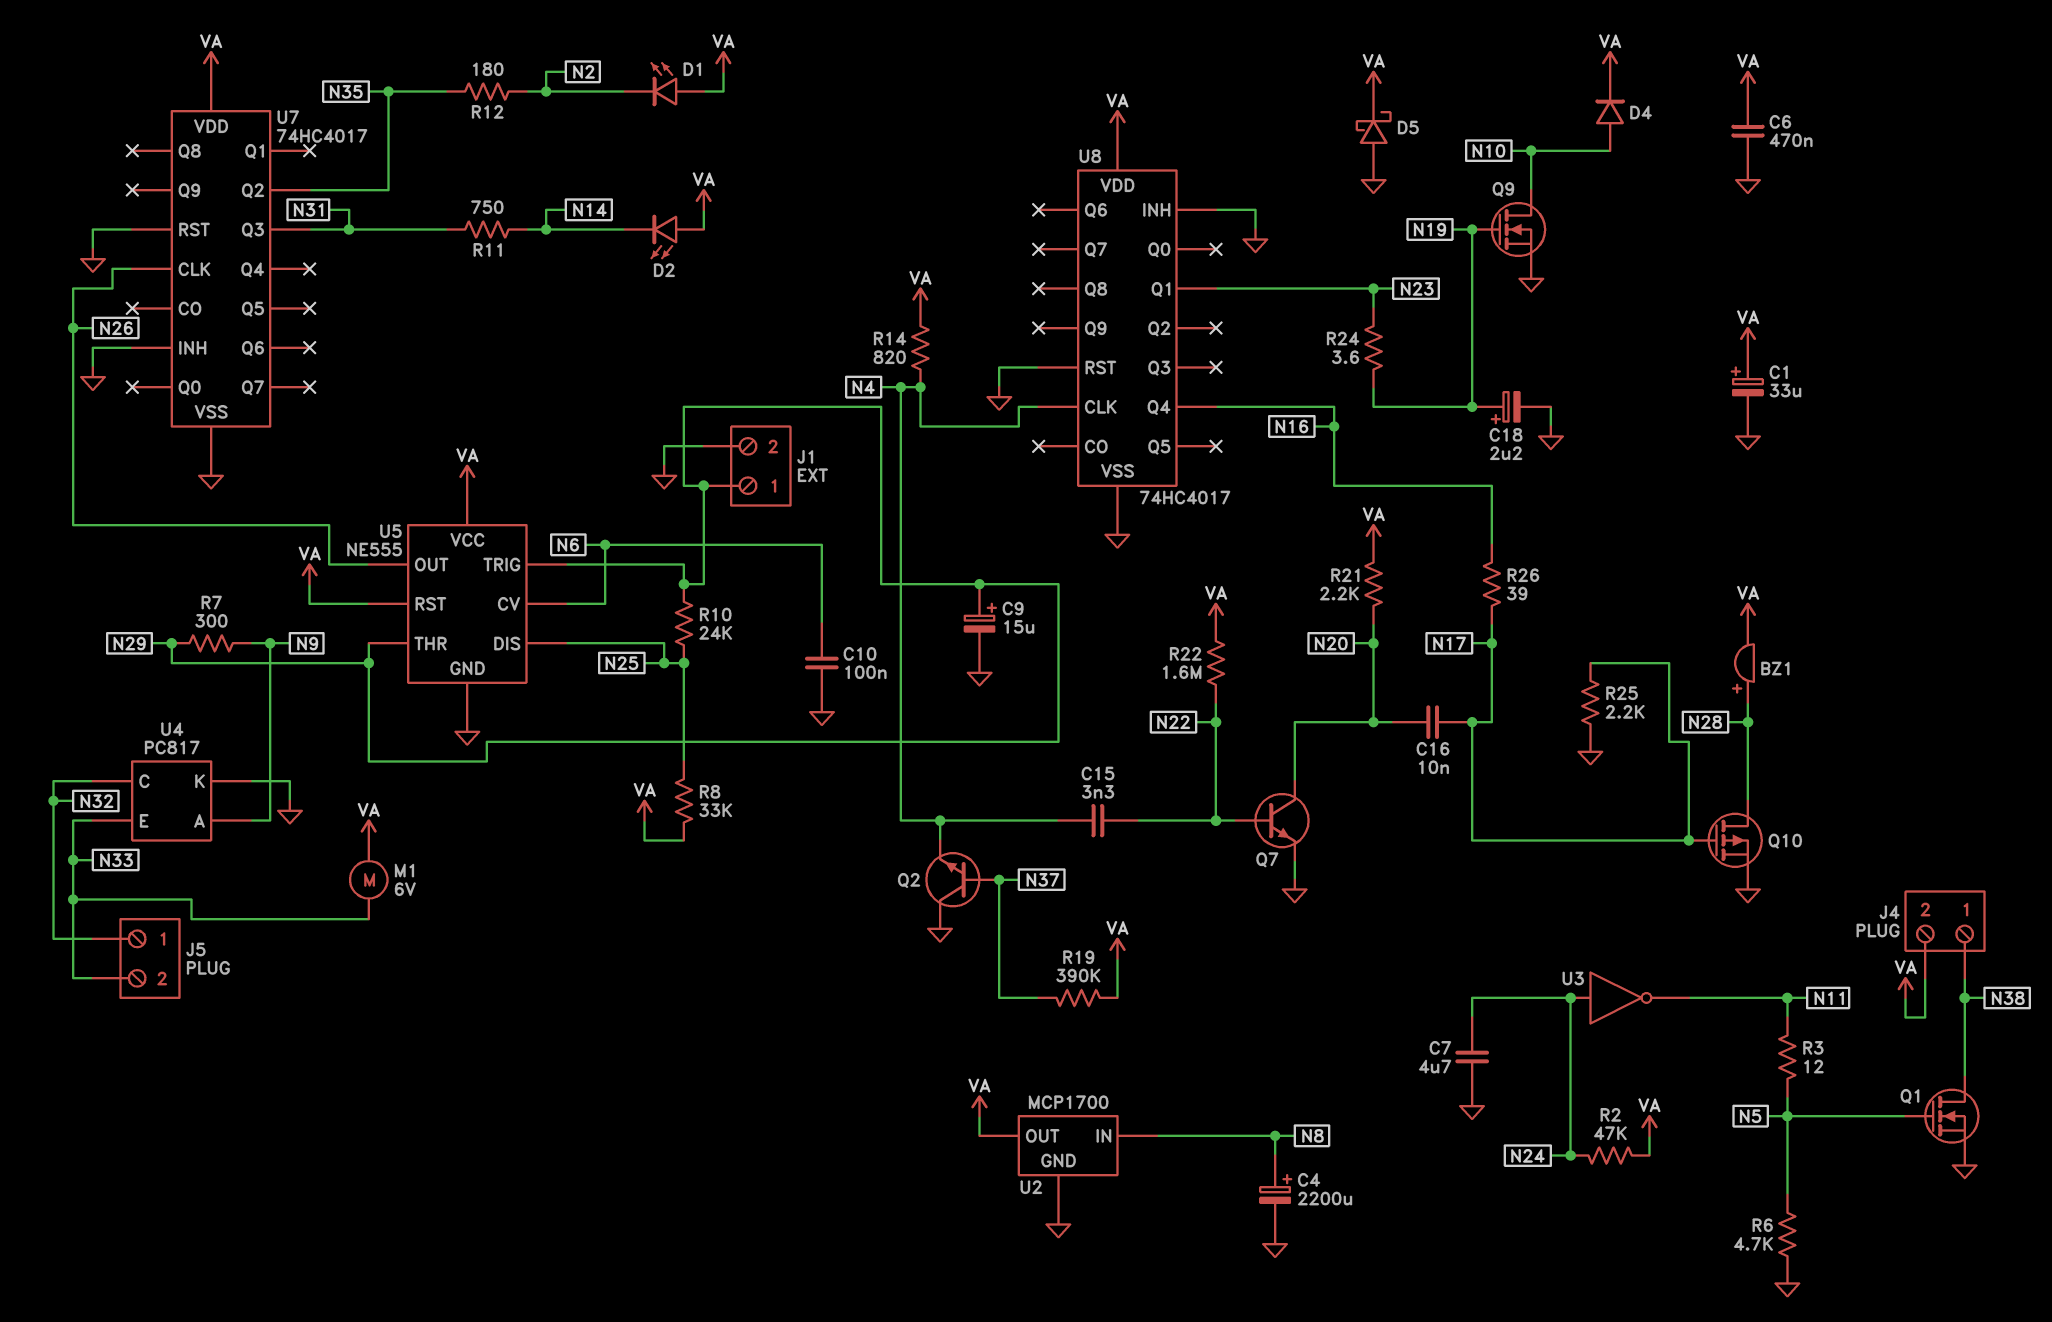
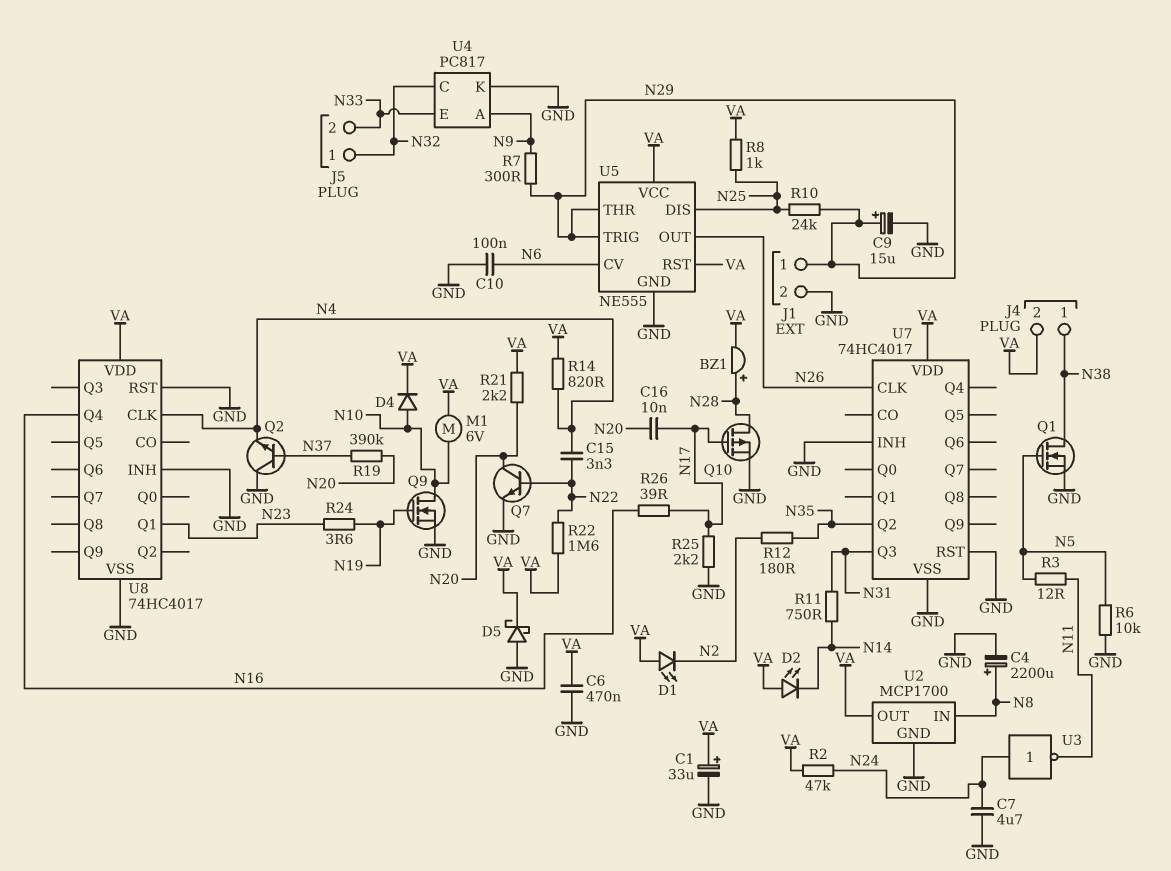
C18: 2.2uF (plus N19, minus GND) -> none
M1: motor 6V (N33, VA) -> motor 6V (N10, VA)
R6: 4.7k (GND, N5) -> 10k (GND, N5)
R8: 33k (N25, VA) -> 1k (N25, VA)
R19: 390k (N37, VA) -> 390k (N20, N37)

